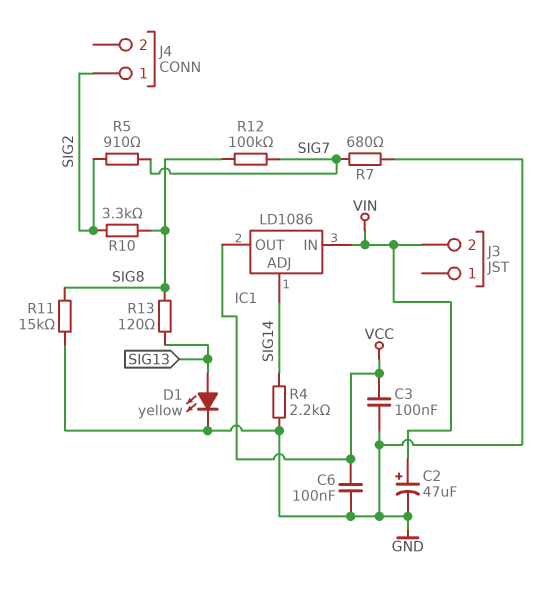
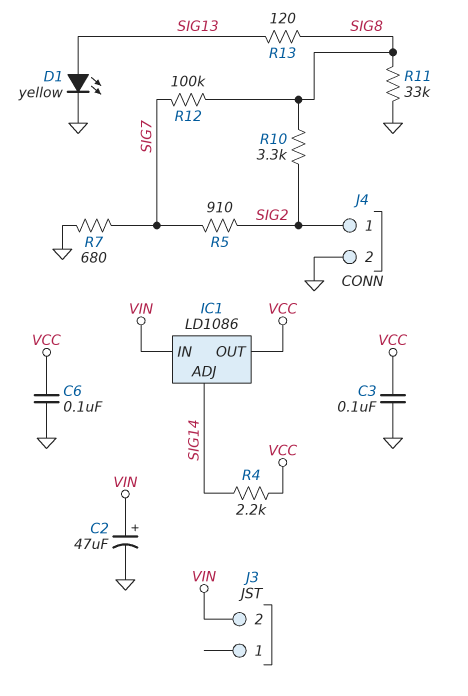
J4 pin 2: none -> GND
R4: 2.2k (GND, SIG14) -> 2.2k (SIG14, VCC)
R11: 15k (GND, SIG8) -> 33k (GND, SIG8)

